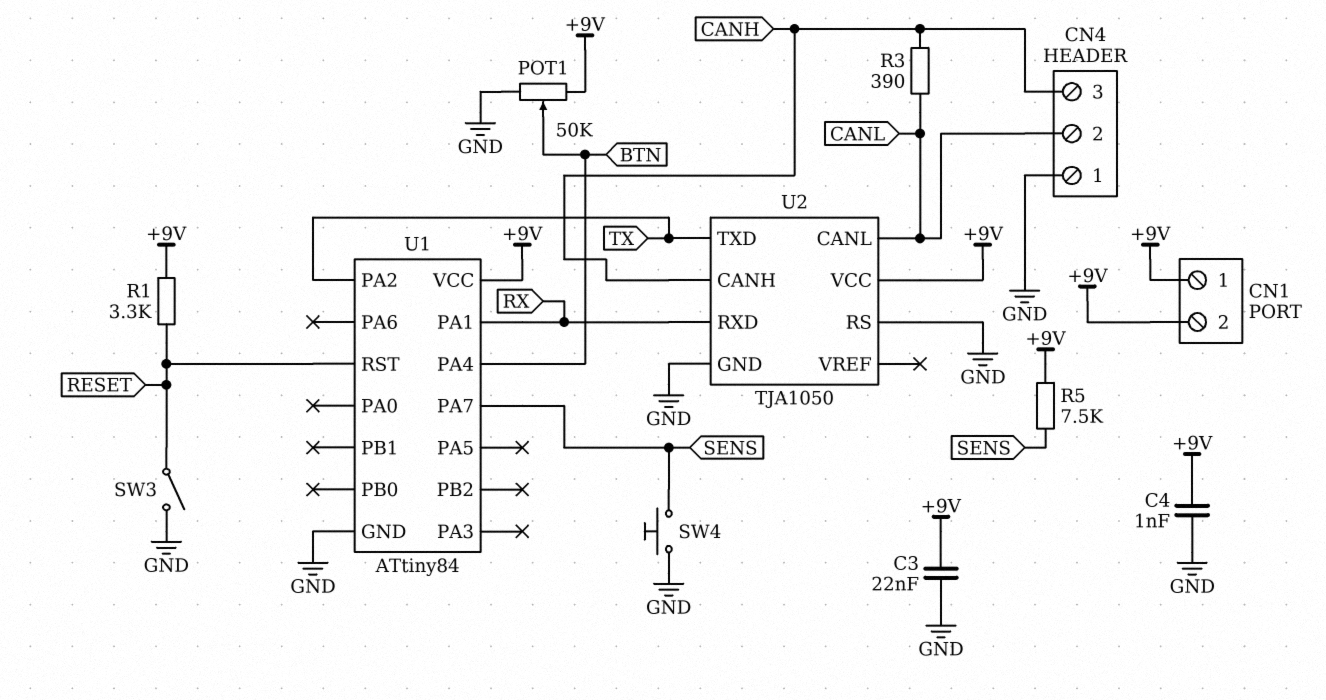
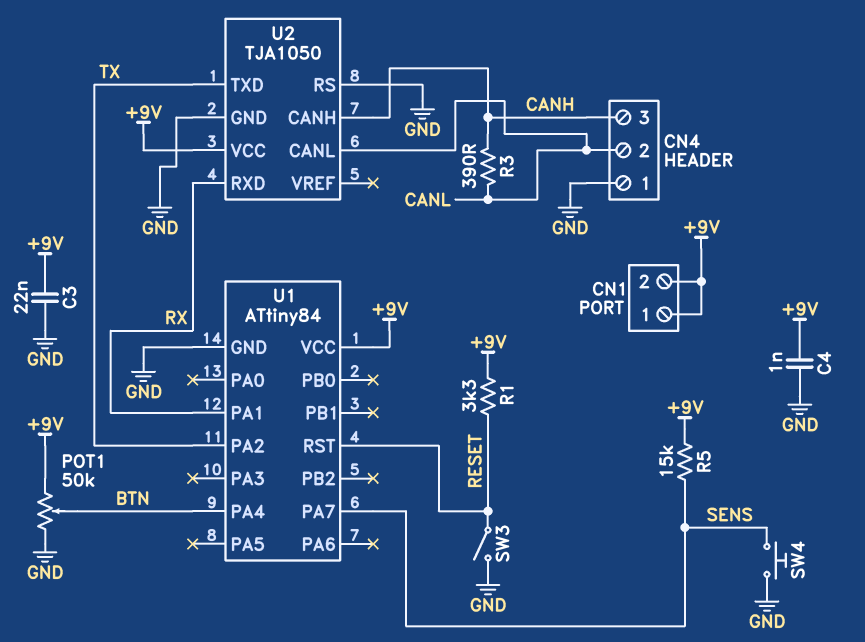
R5: 7.5k (+9V, SENS) -> 15k (+9V, SENS)

